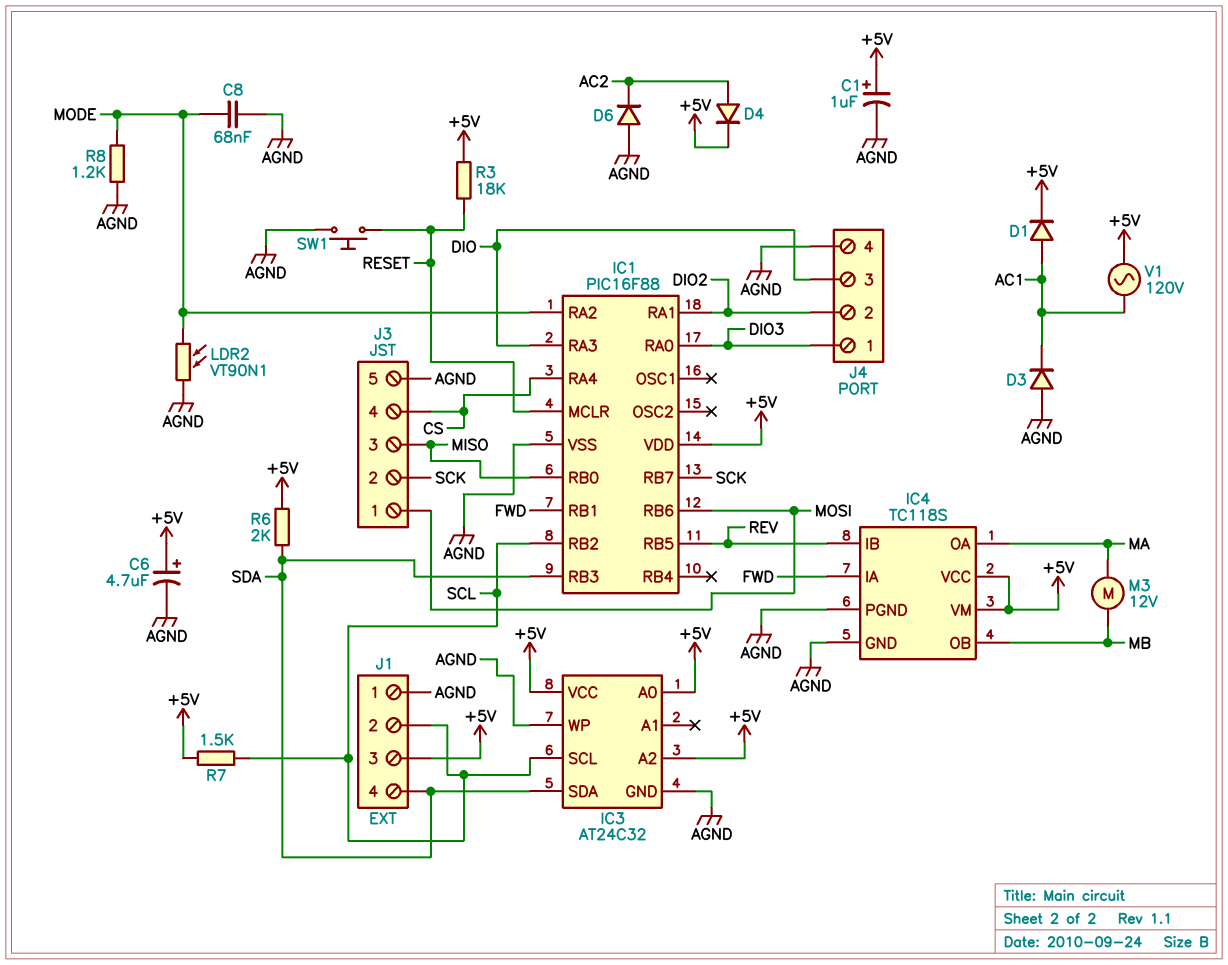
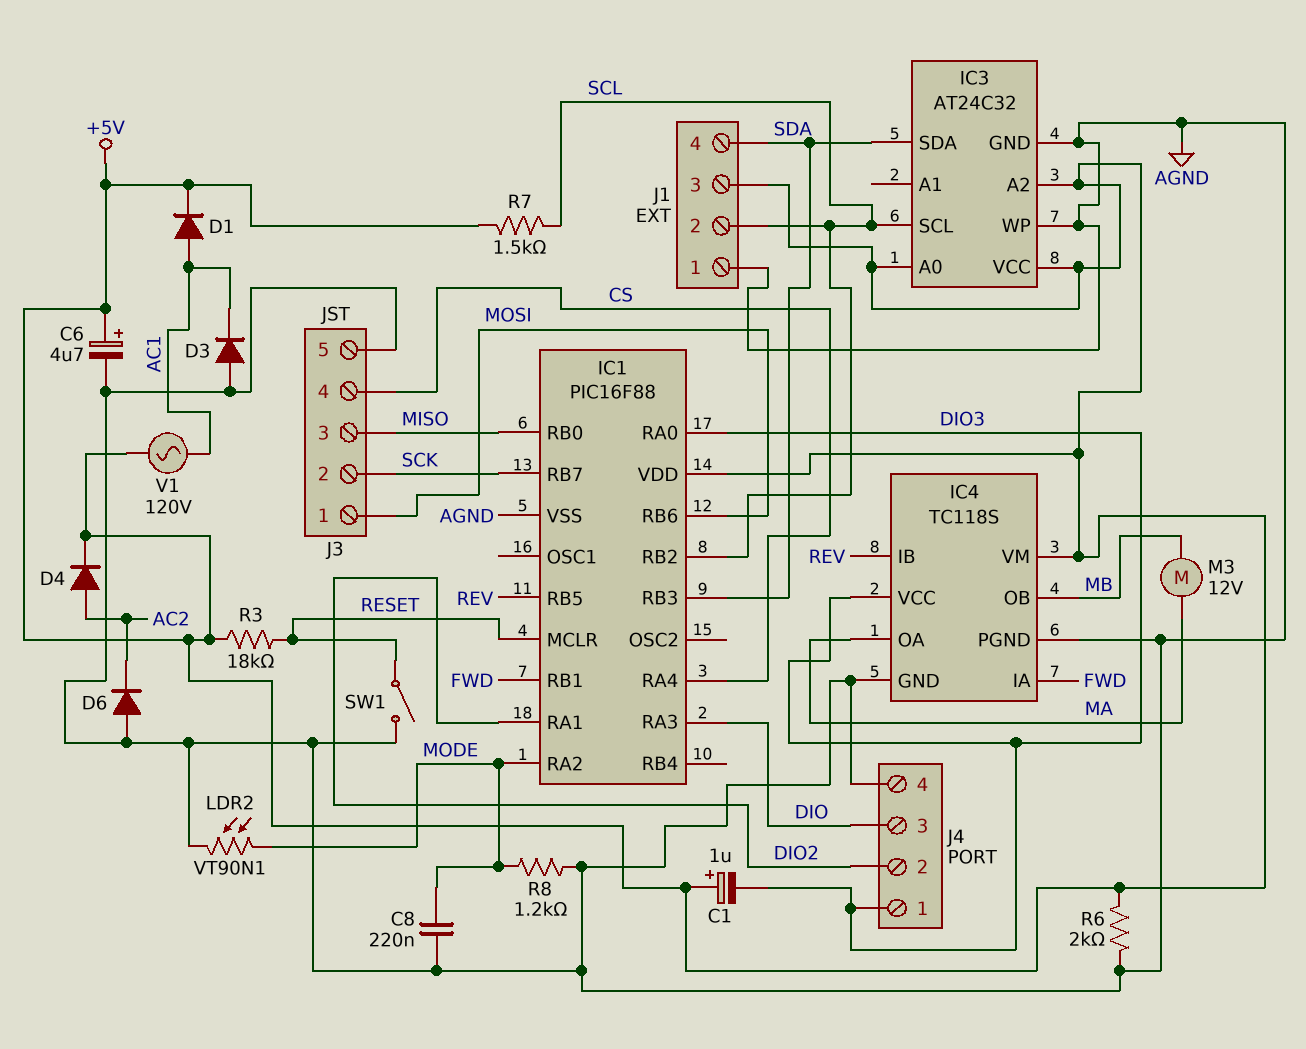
C1: 1uF (plus +5V, minus AGND) -> 1uF (plus +5V, minus DIO3)
C8: 68nF (AGND, MODE) -> 220nF (AGND, MODE)
IC4 pin VCC: +5V -> DIO3
R6: 2k (+5V, SDA) -> 2k (+5V, AGND)
SW1: button (AGND, RESET) -> switch (AGND, RESET)

